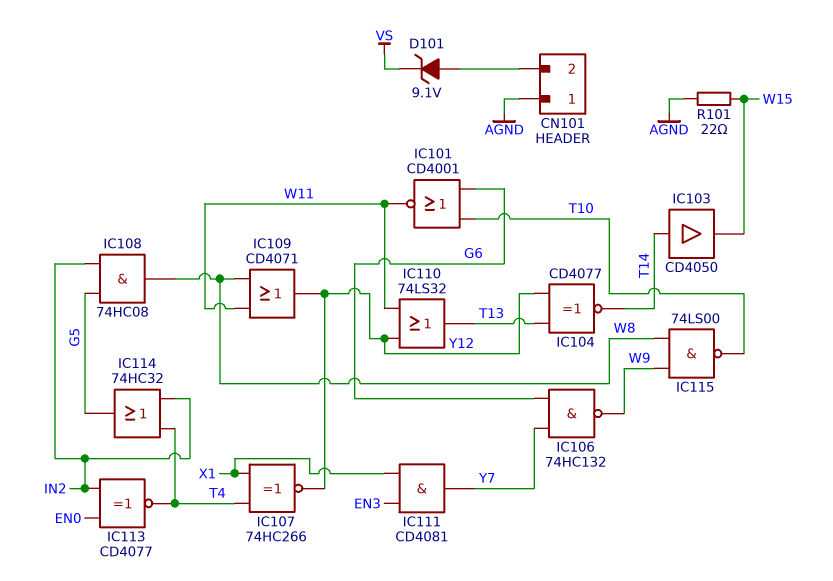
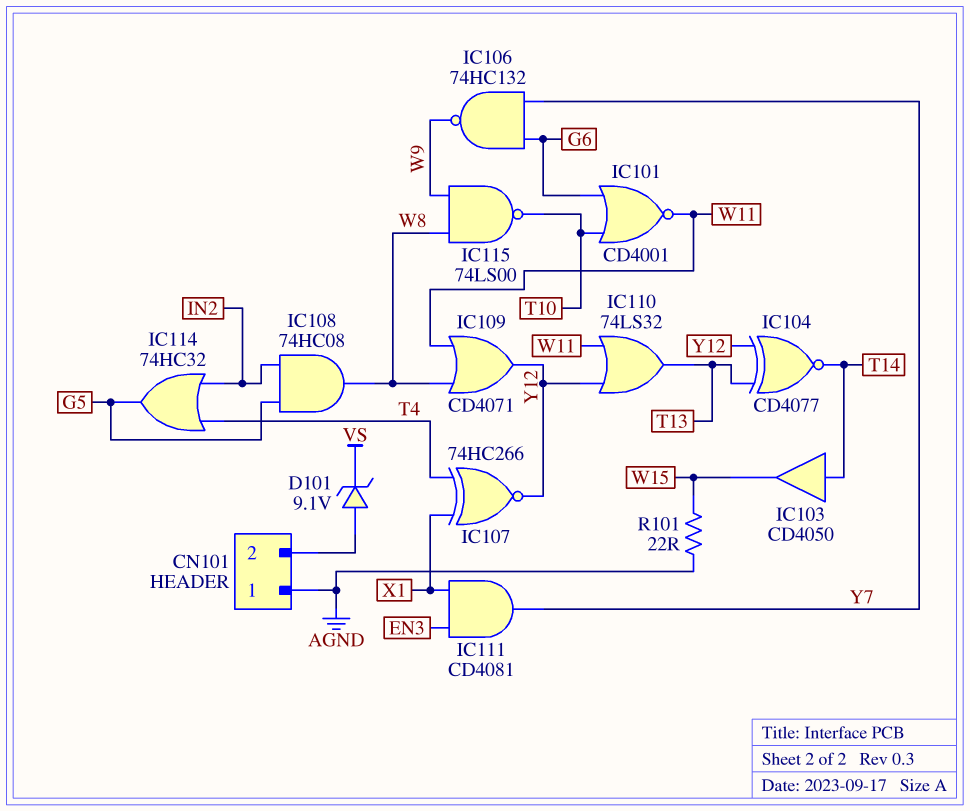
IC113: XNOR CD4077 (in EN0, in IN2, out T4) -> none

